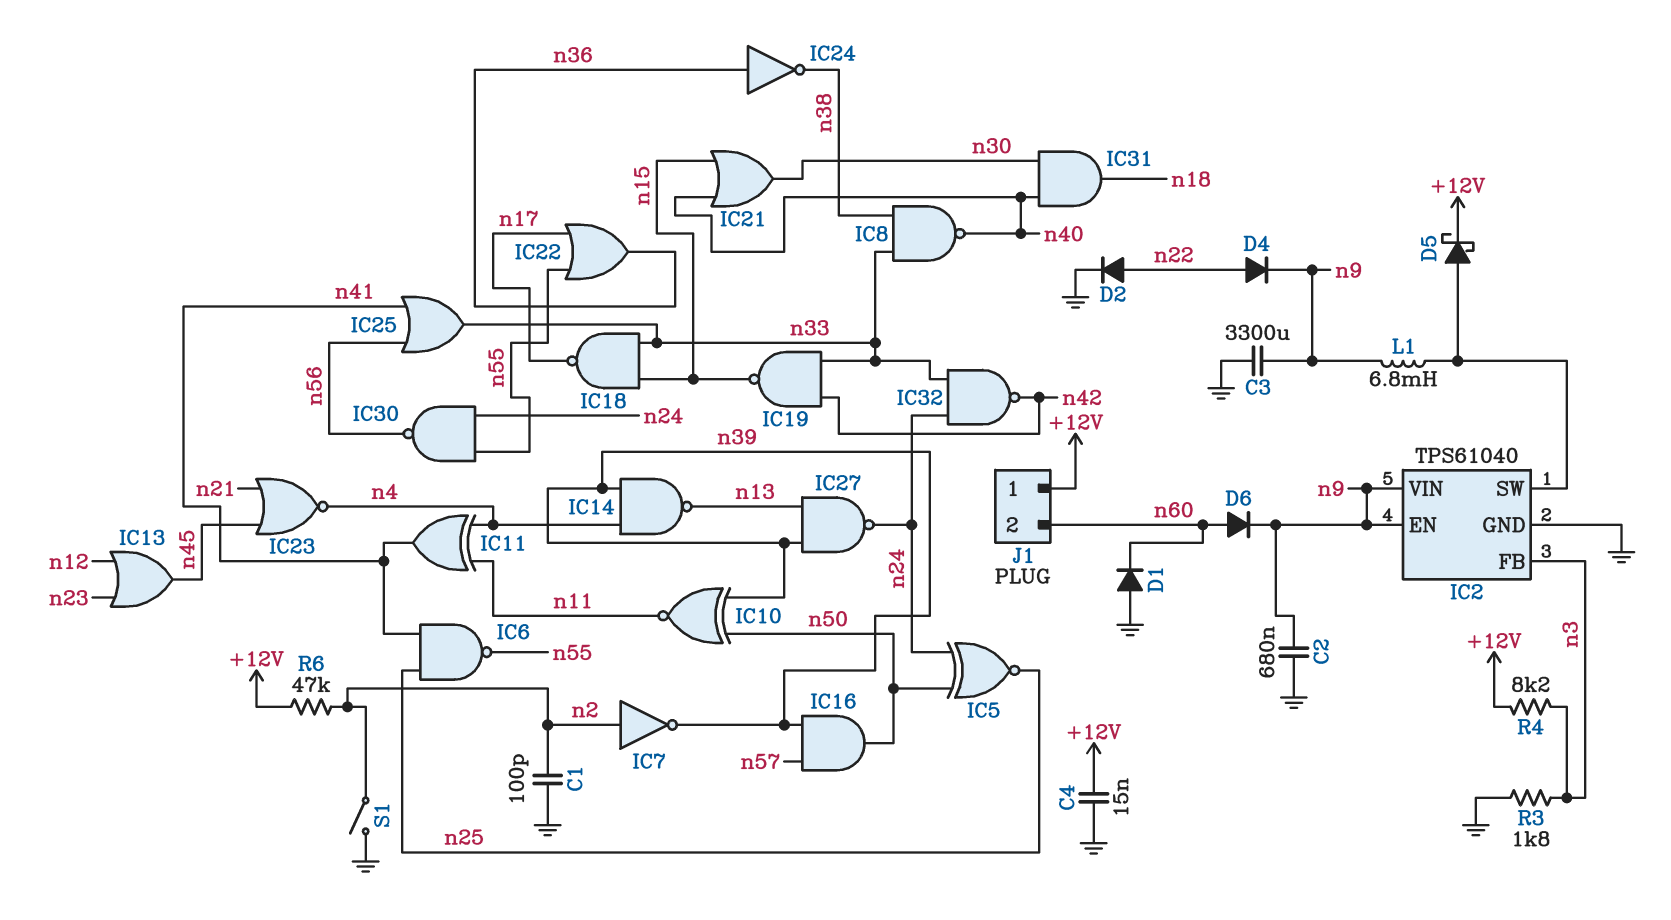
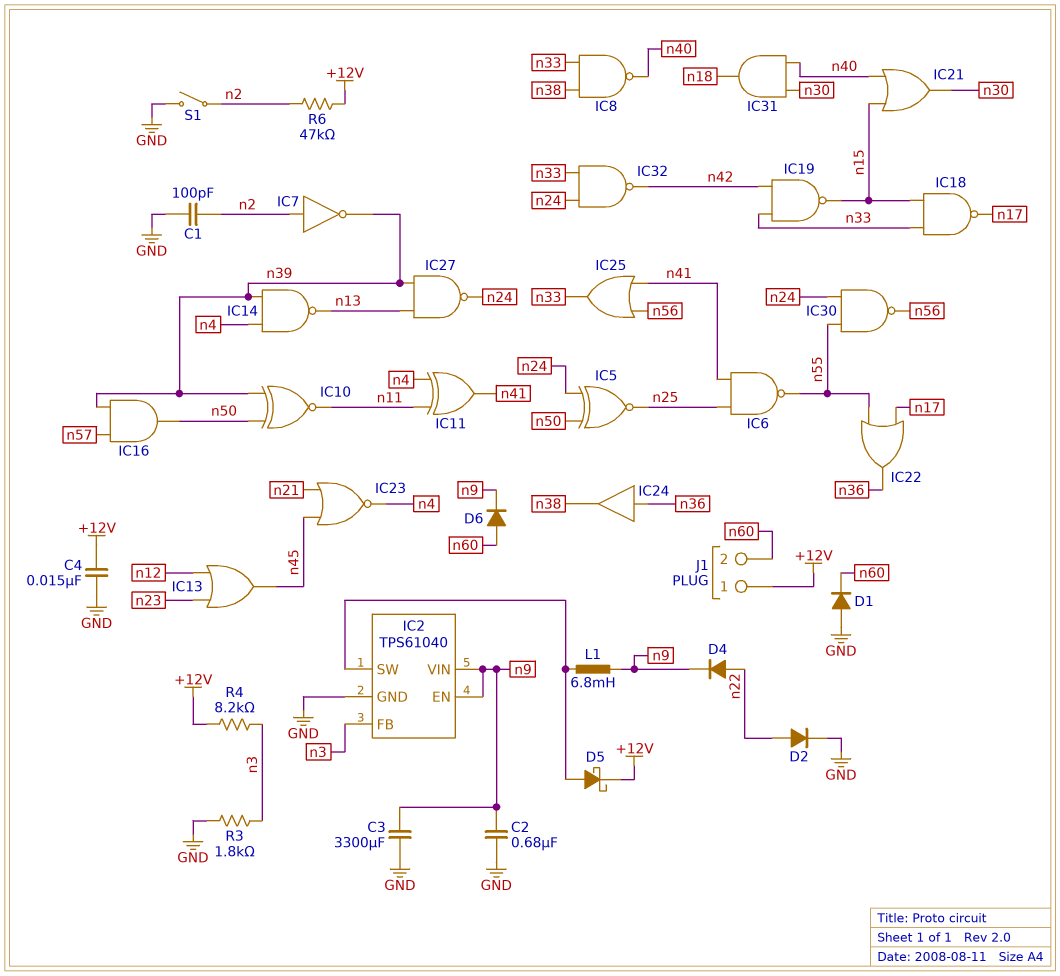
IC24: NOT (in n36, out n38) -> buffer (in n36, out n38)

